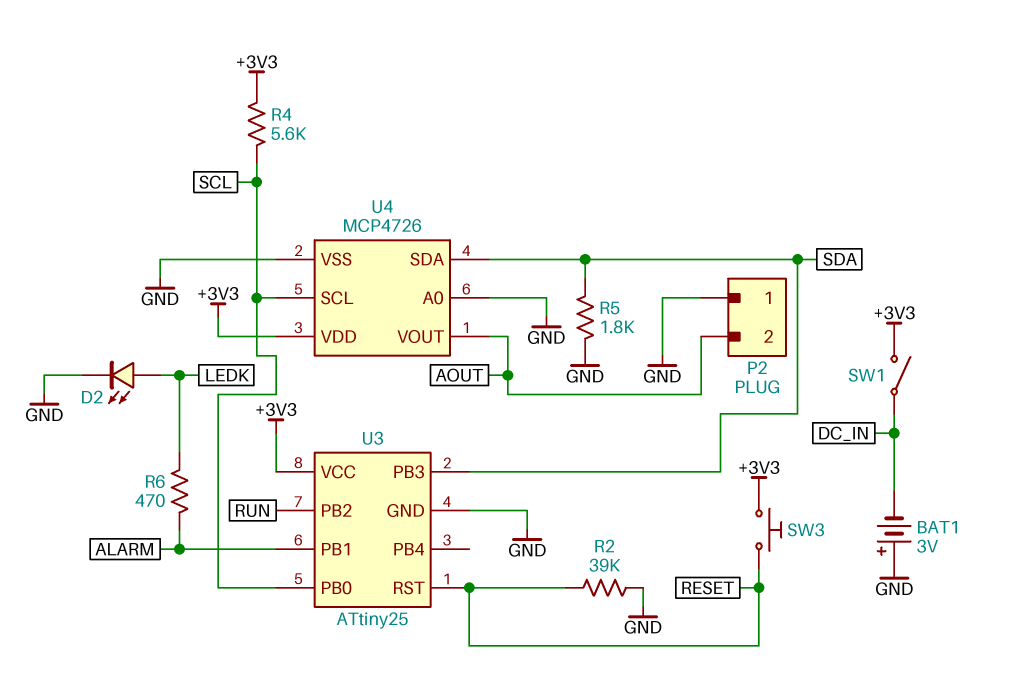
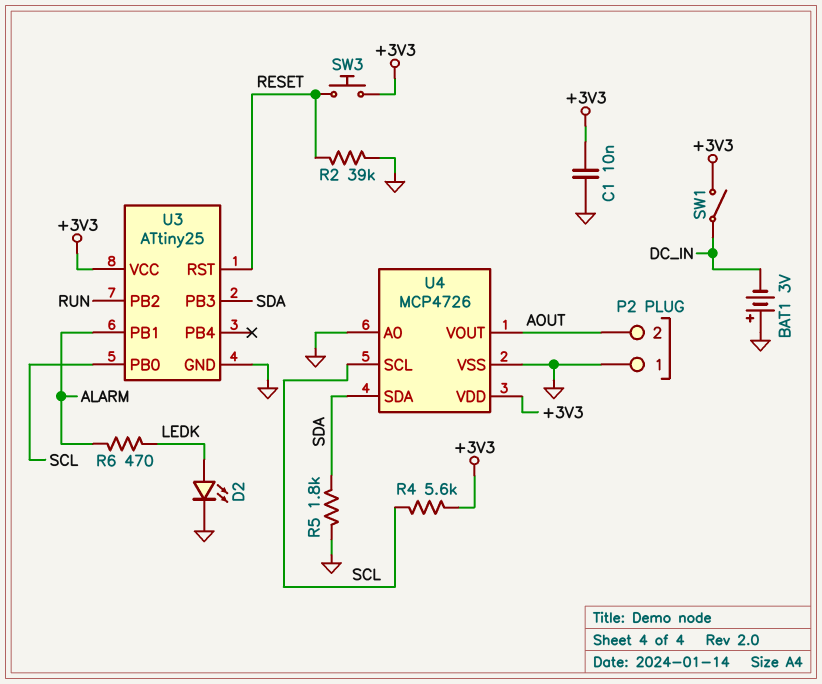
C1: none -> 10nF (+3V3, GND)

